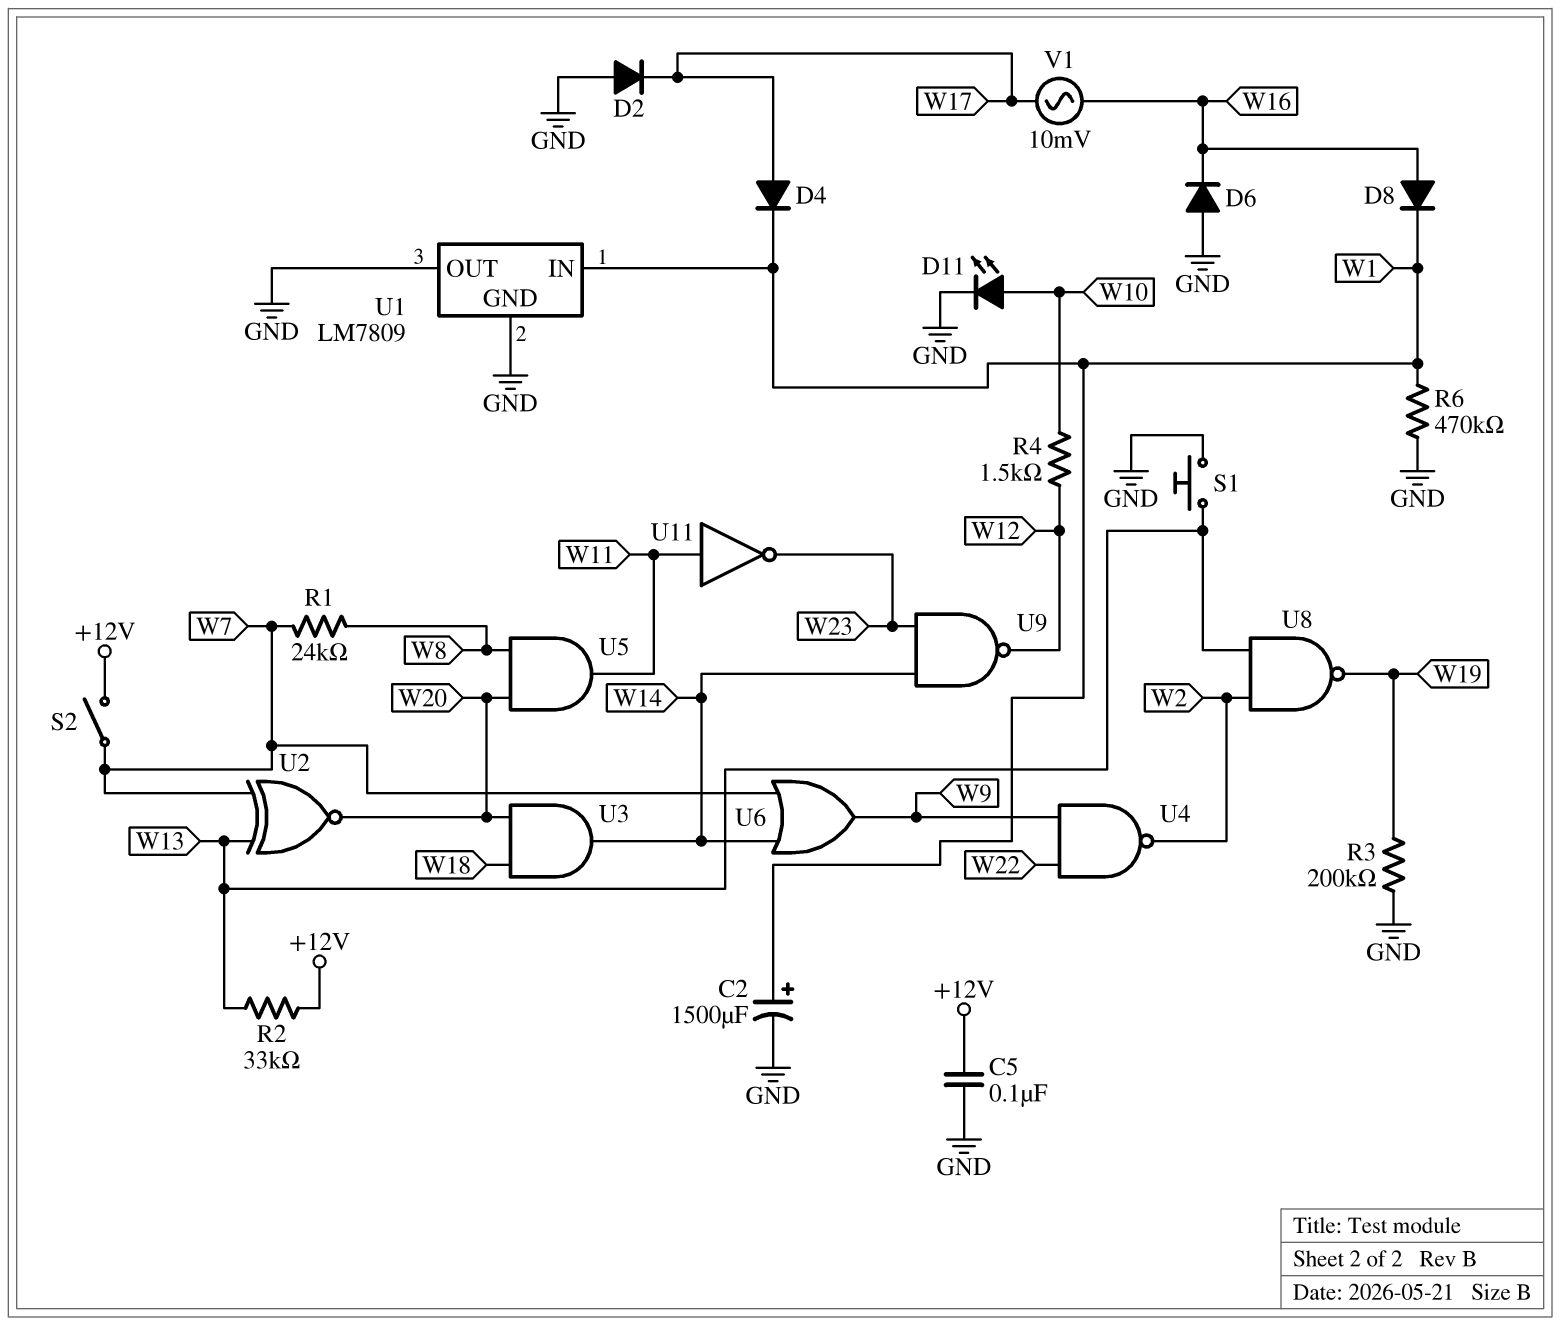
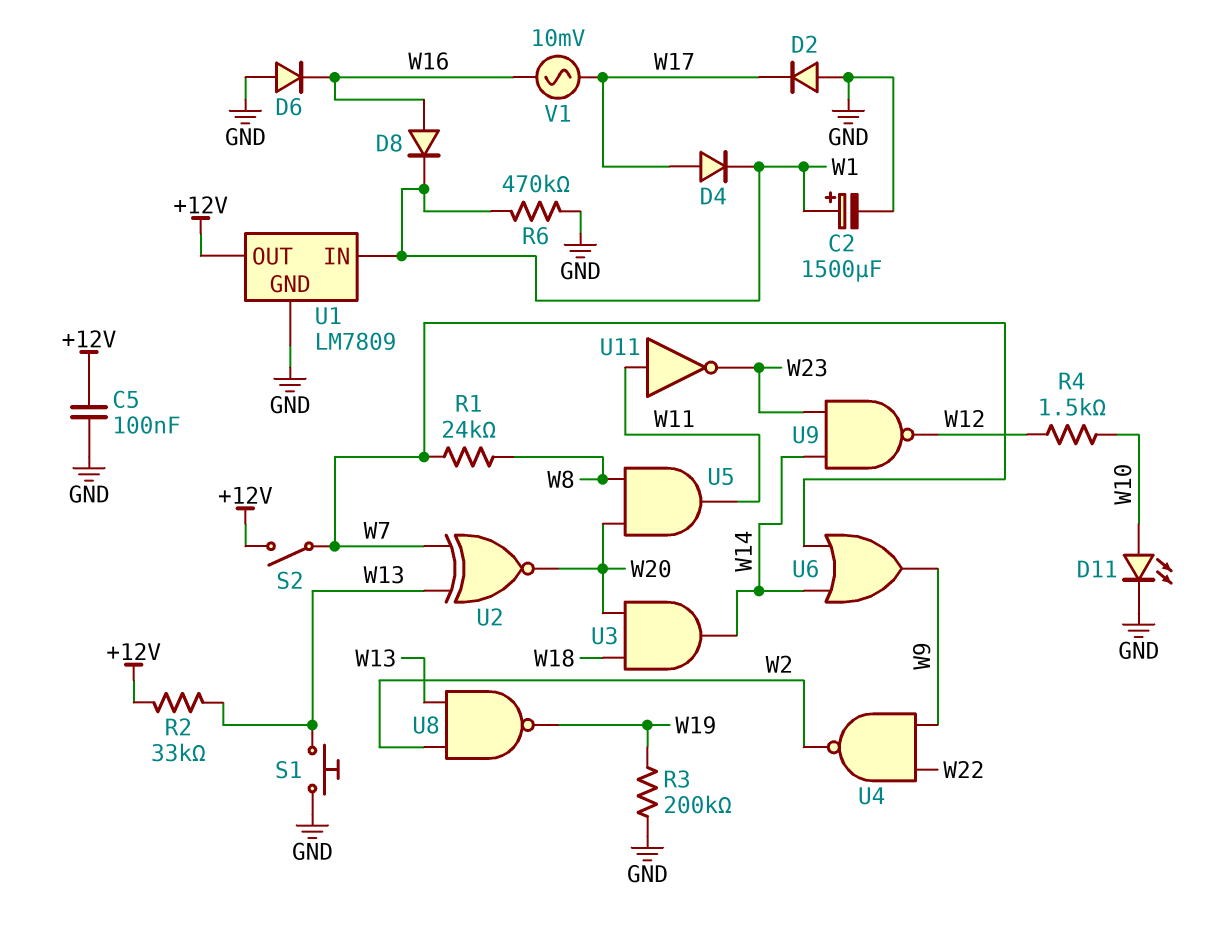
U1 pin OUT: GND -> +12V

